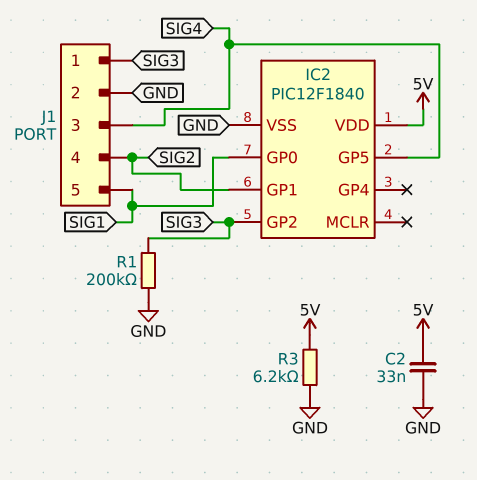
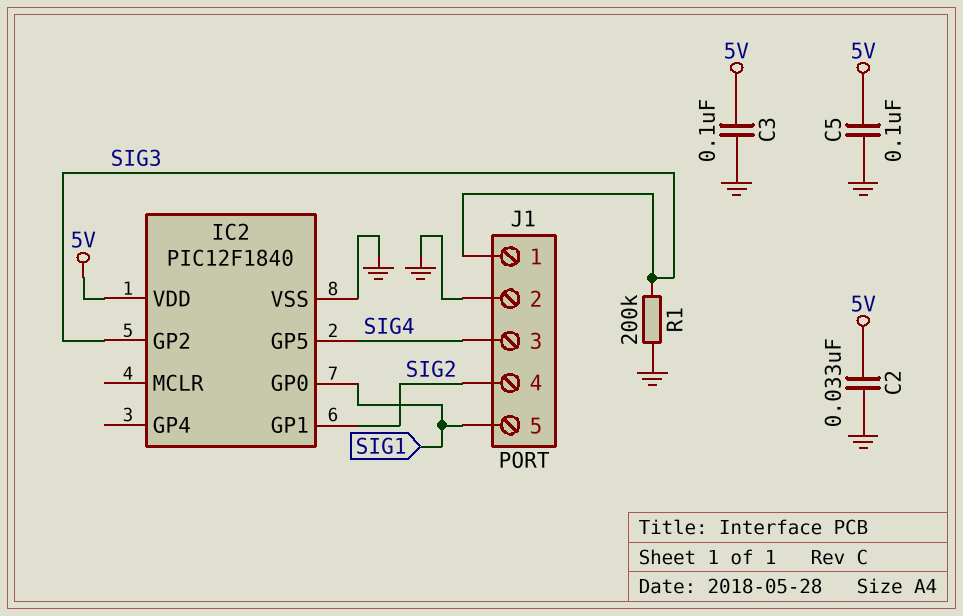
C3: none -> 100nF (5V, GND)
C5: none -> 100nF (5V, GND)
R3: 6.2k (5V, GND) -> none

